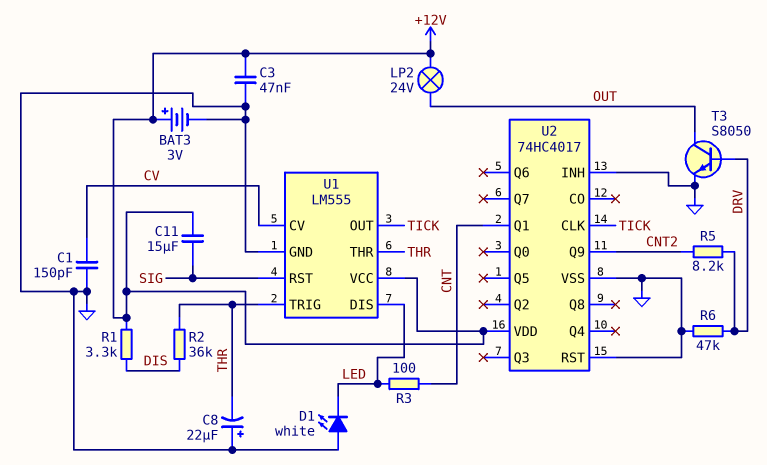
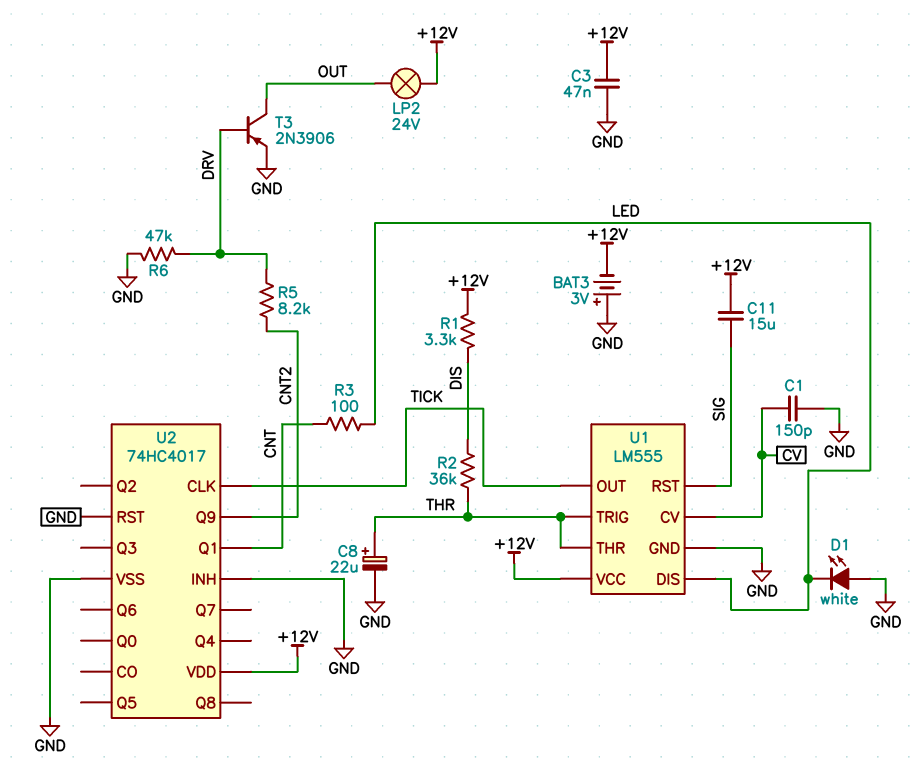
BAT3: 3V (plus +12V, minus GND) -> 3V (plus GND, minus +12V)
C8: 22uF (plus GND, minus THR) -> 22uF (plus THR, minus GND)
T3: NPN S8050 (B DRV, C OUT, E GND) -> PNP 2N3906 (B DRV, C OUT, E GND)

